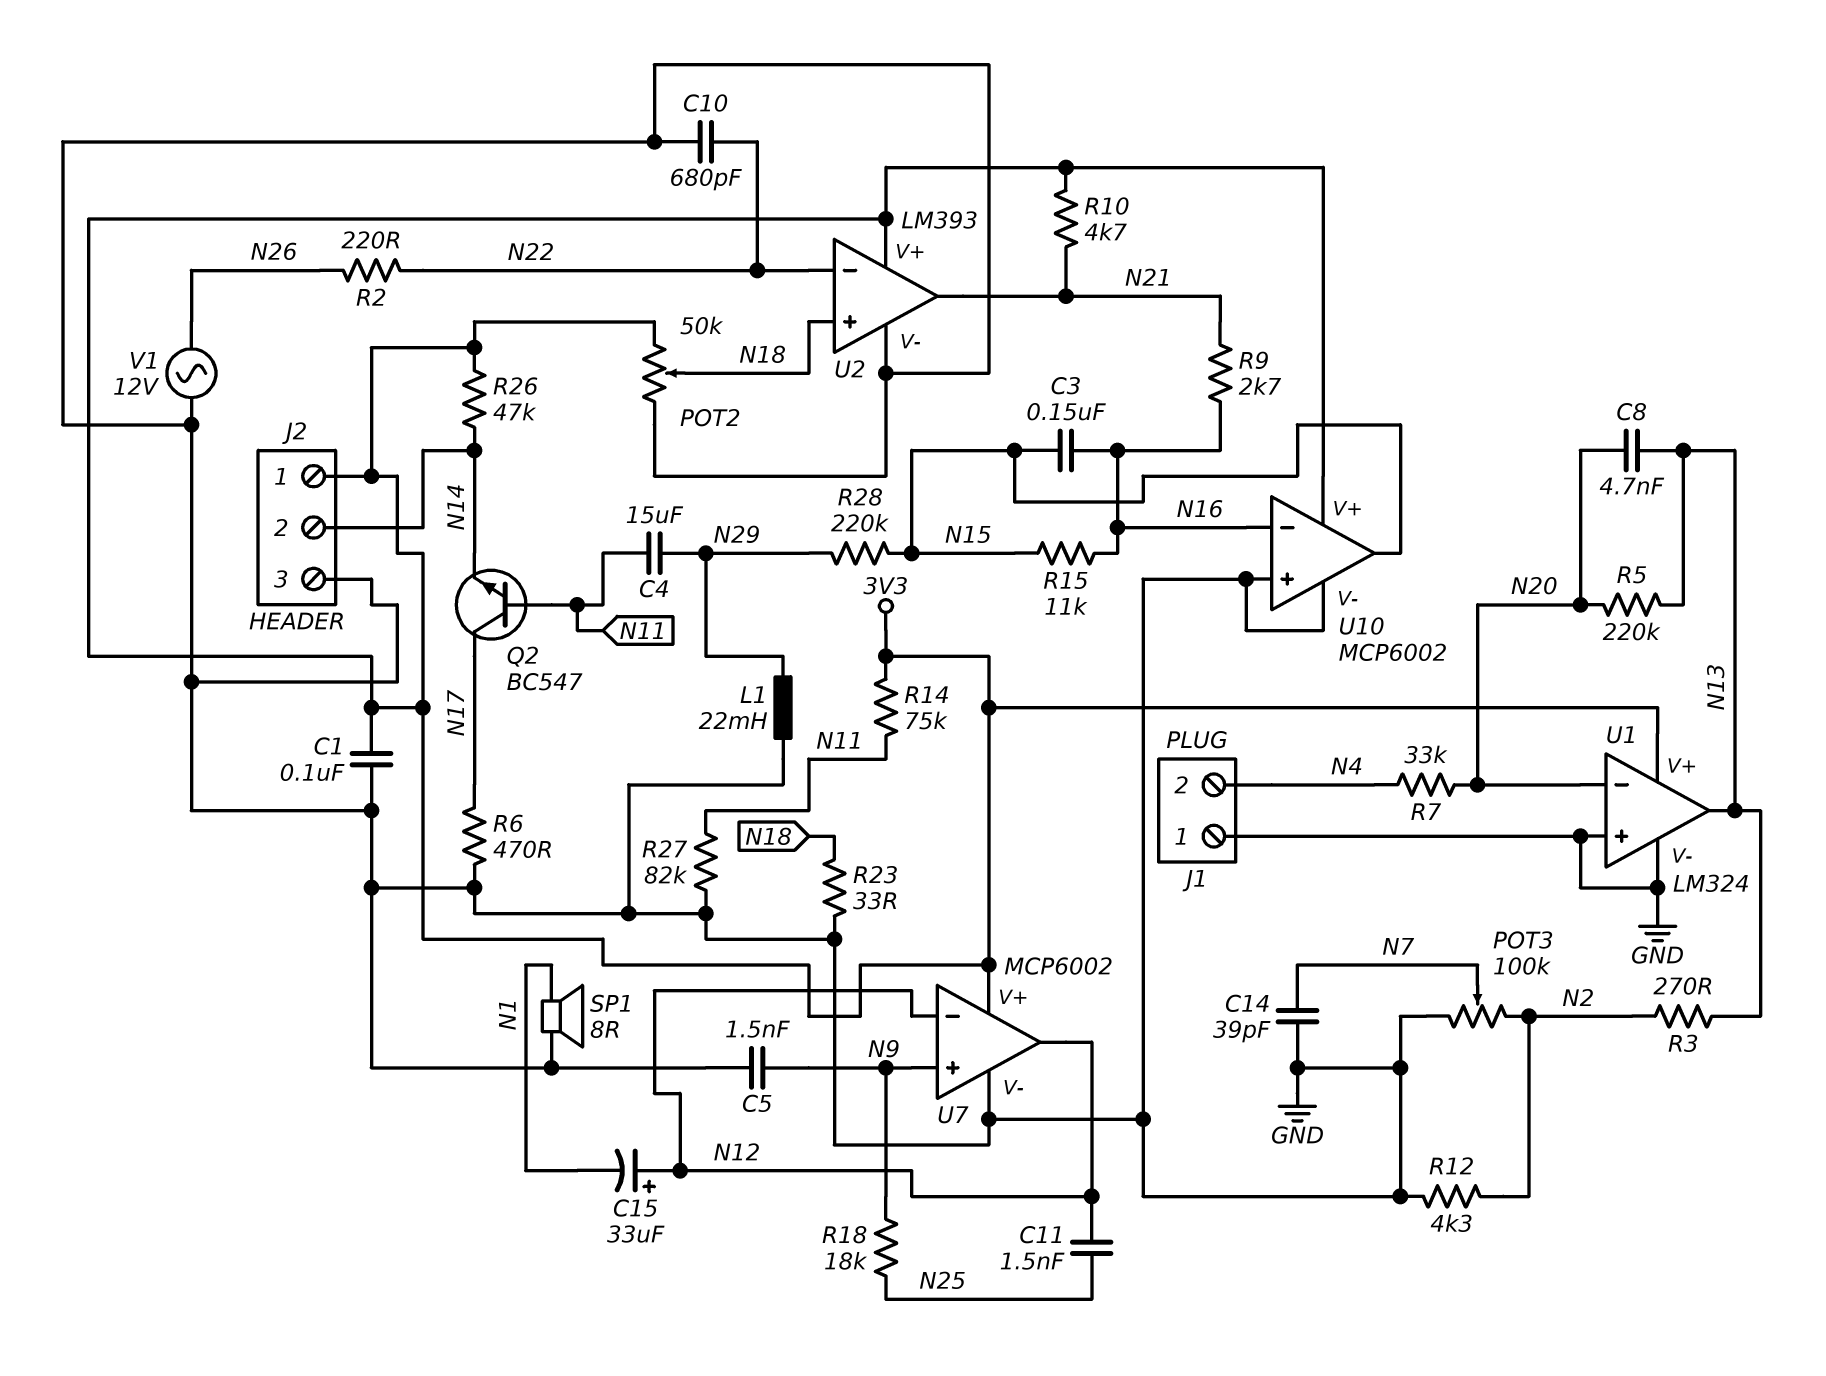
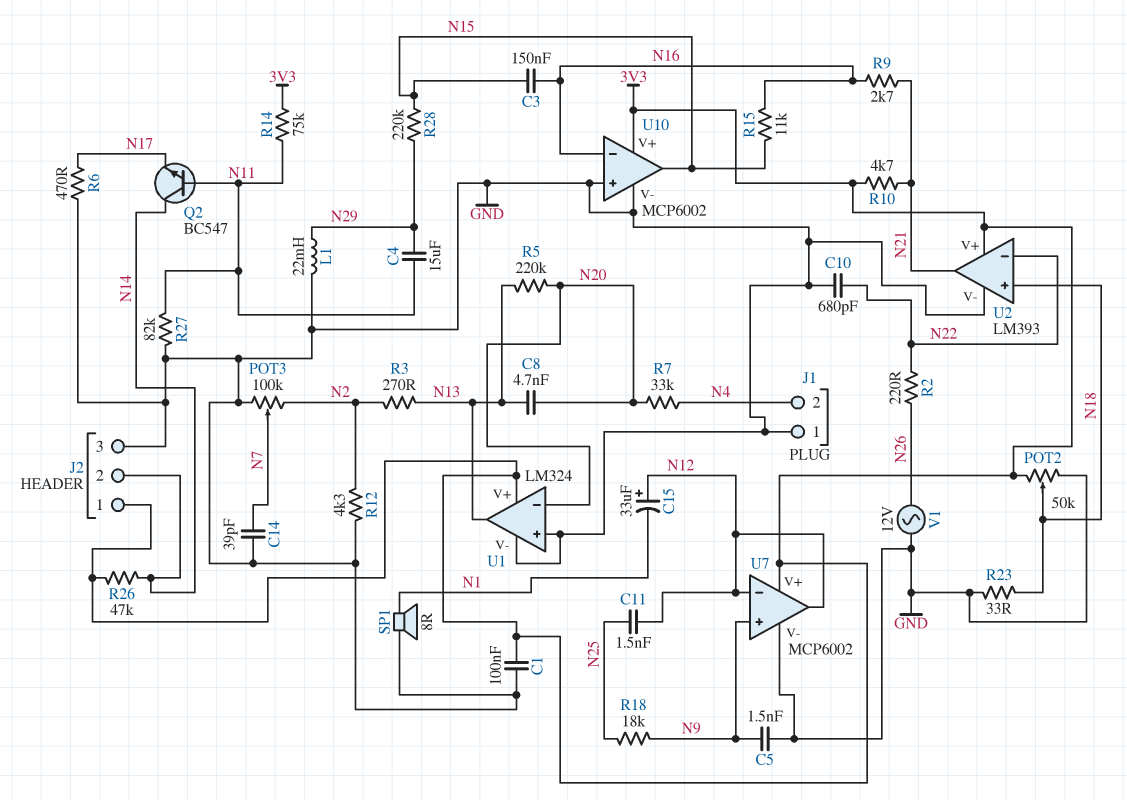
Q2: NPN BC547 (B N11, C N17, E N14) -> NPN BC547 (B N11, C N14, E N17)

